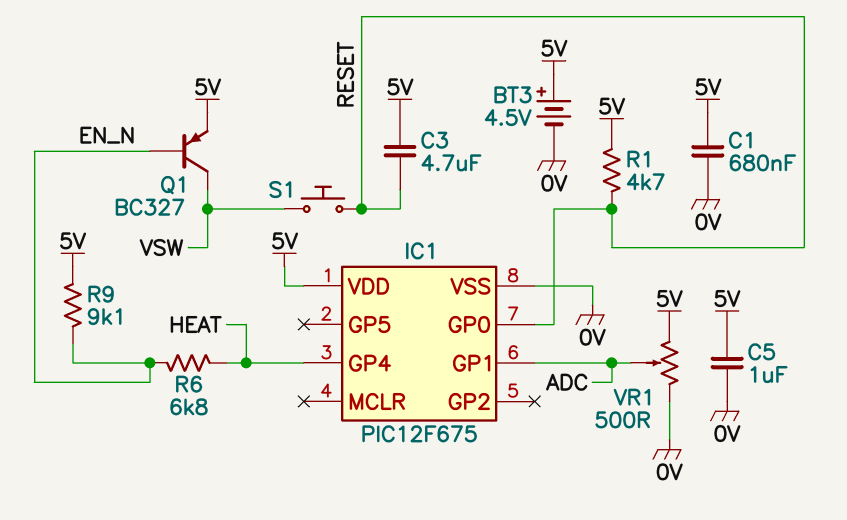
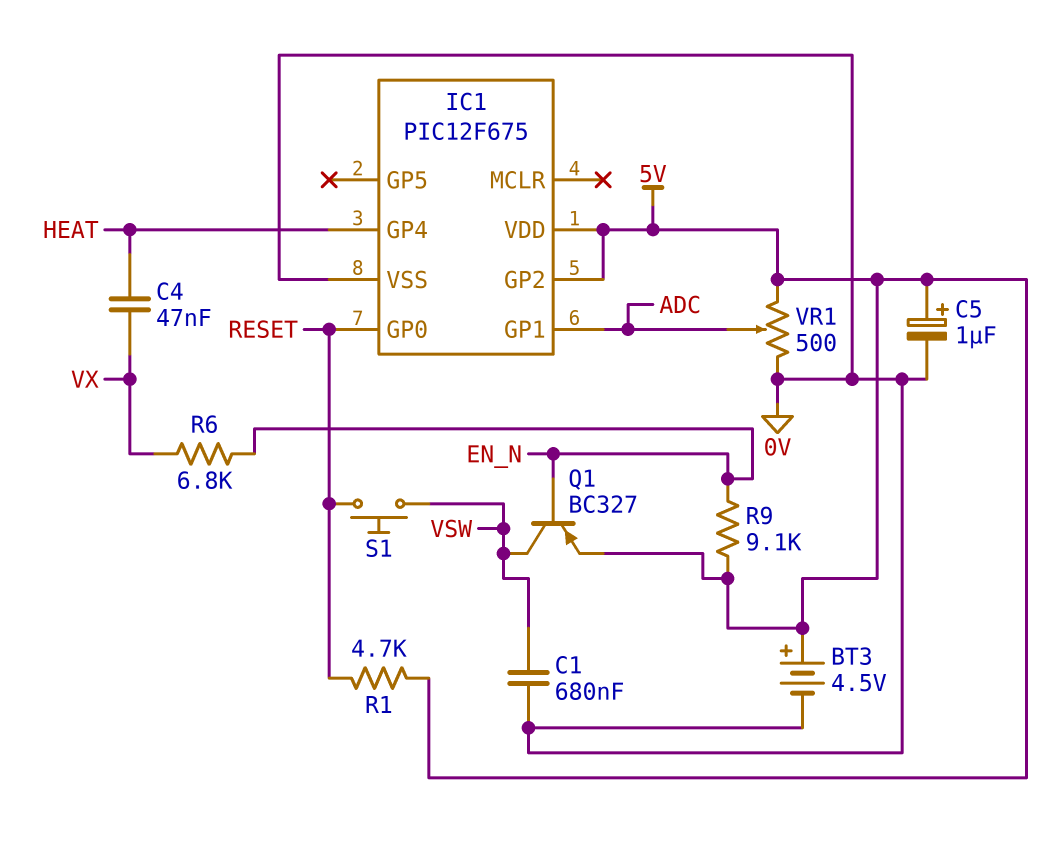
C1: 680nF (0V, 5V) -> 680nF (0V, VSW)
C3: 4.7uF (5V, RESET) -> none
C4: none -> 47nF (HEAT, VX)
C5: 1uF (0V, 5V) -> 1uF (plus 5V, minus 0V)
IC1 pin GP2: none -> 5V
R6: 6.8k (EN_N, HEAT) -> 6.8k (EN_N, VX)

